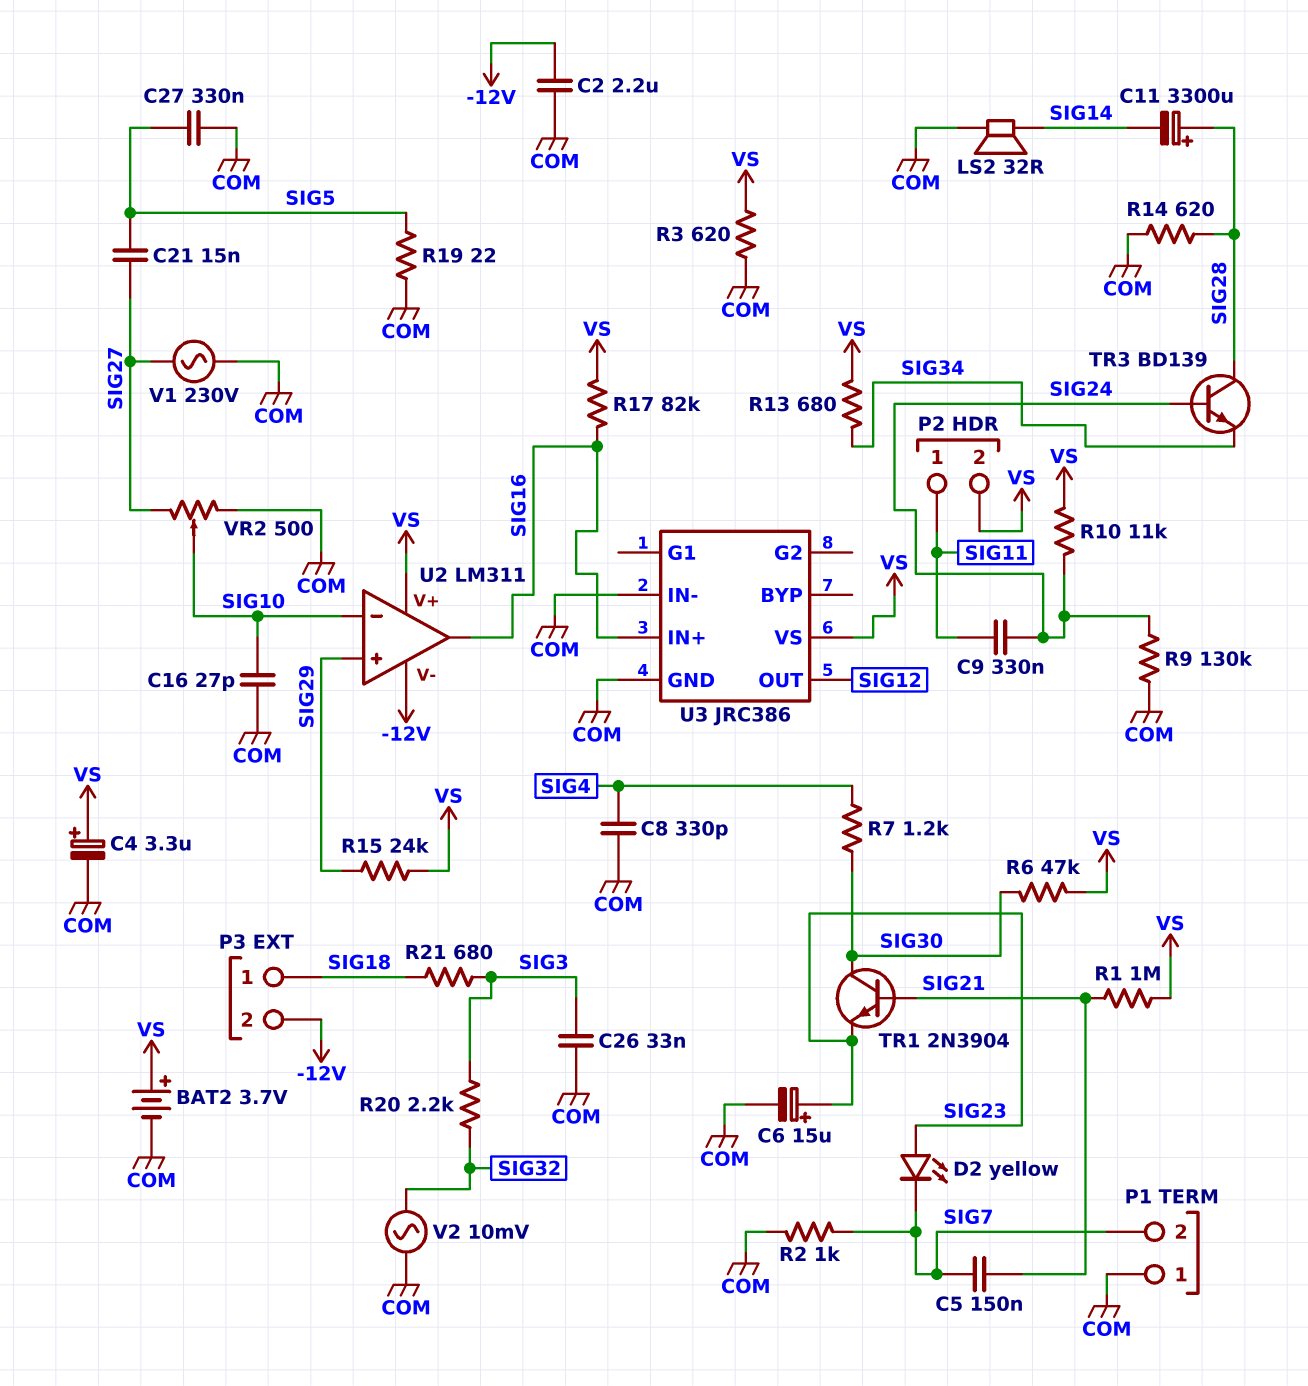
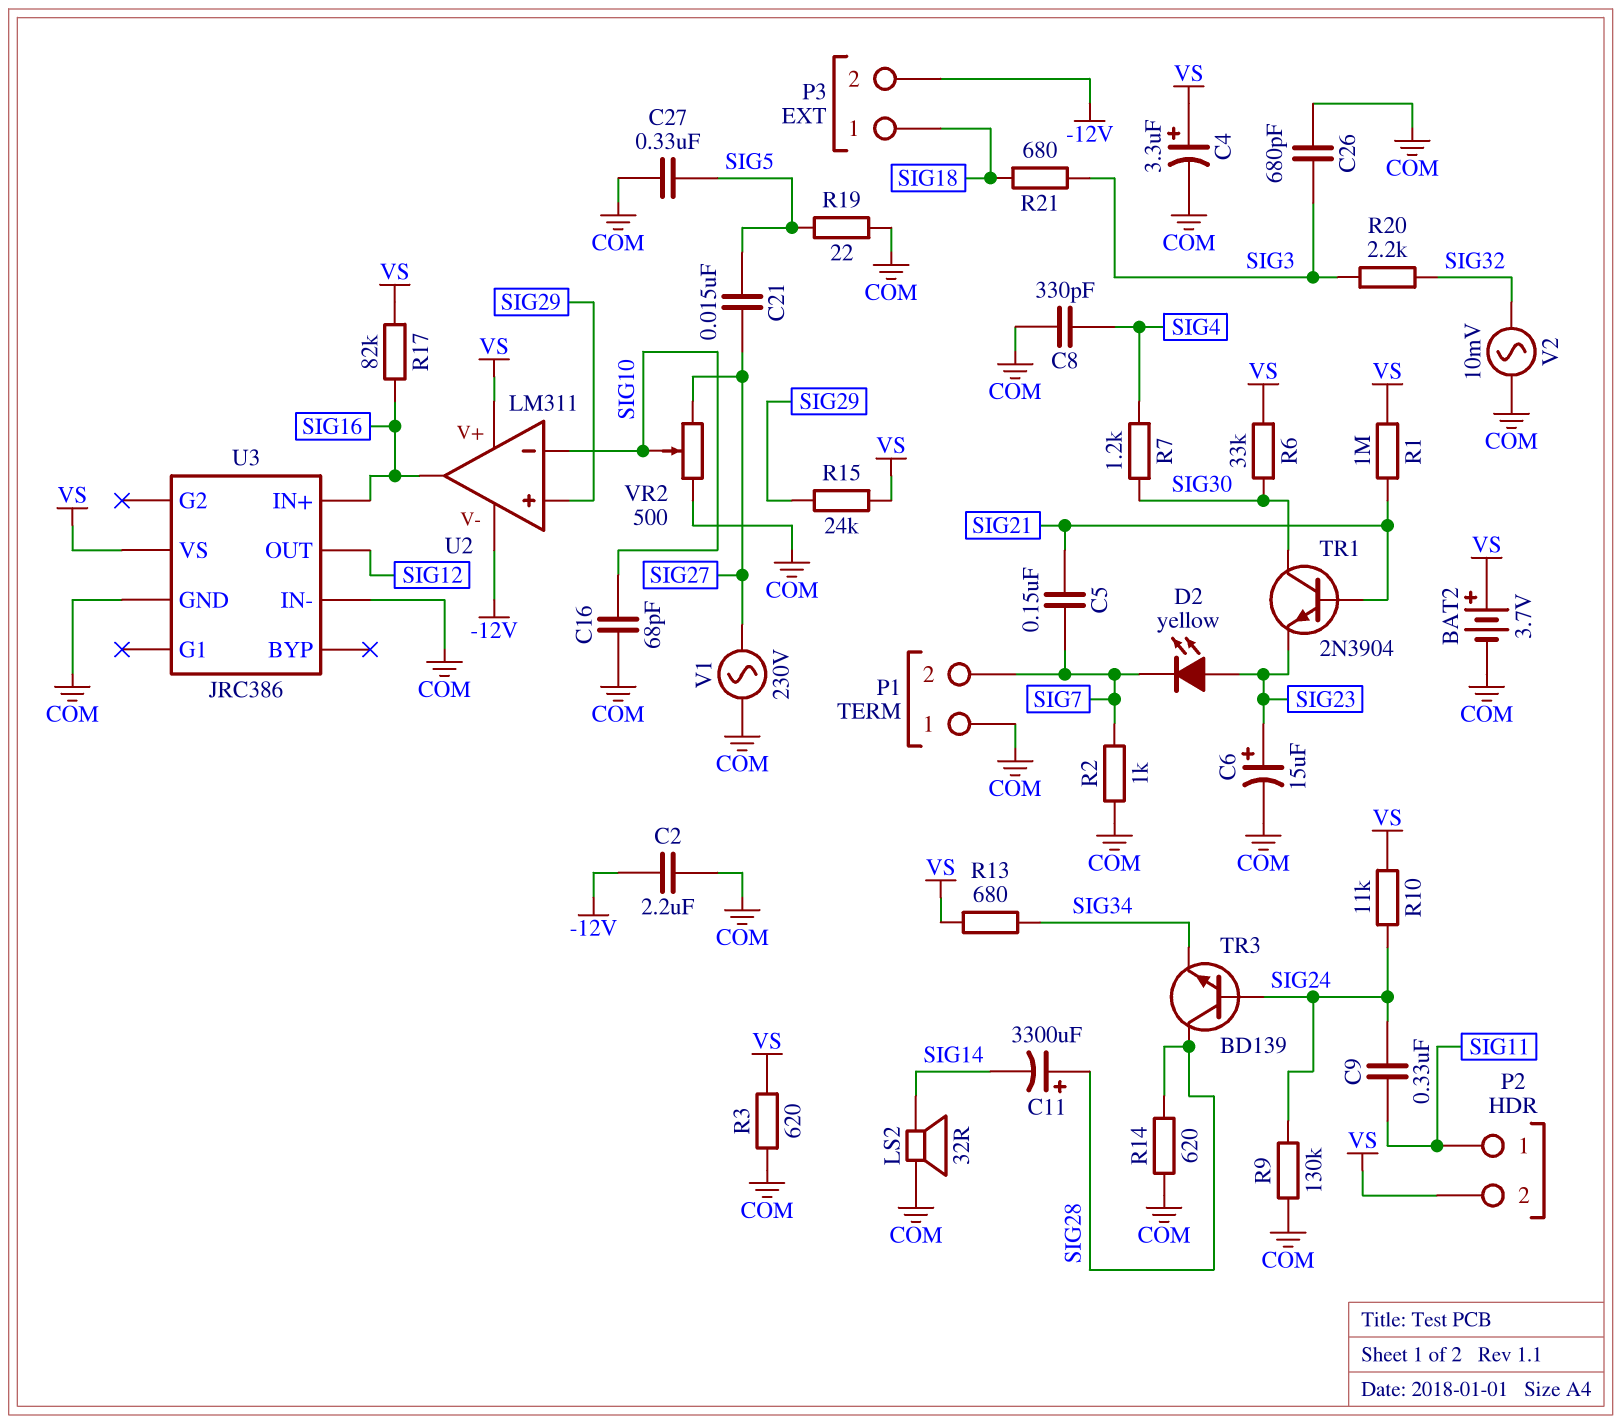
C16: 27pF (COM, SIG10) -> 68pF (COM, SIG10)
C26: 33nF (COM, SIG3) -> 680pF (COM, SIG3)
R6: 47k (SIG30, VS) -> 33k (SIG30, VS)

